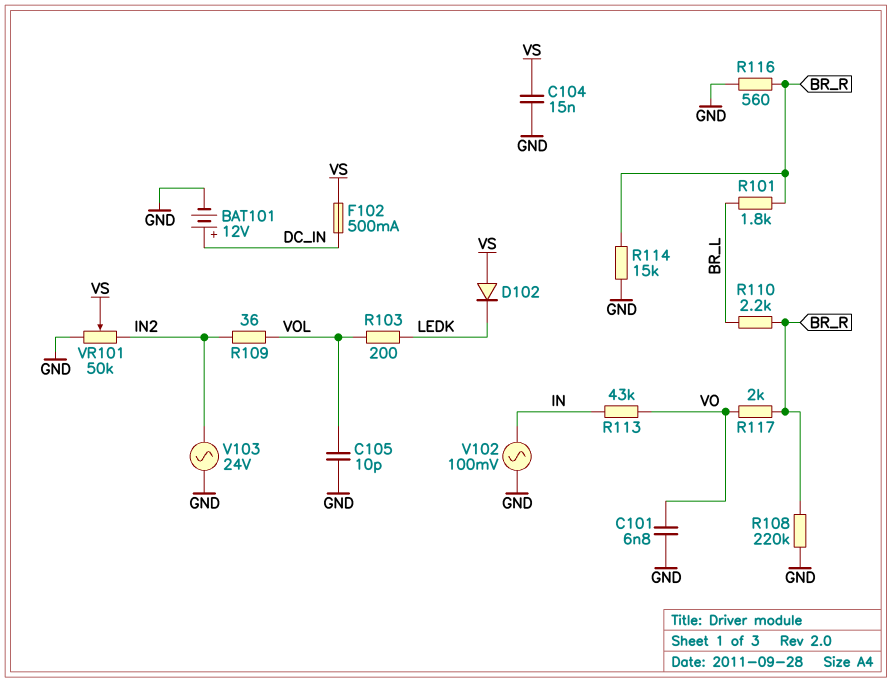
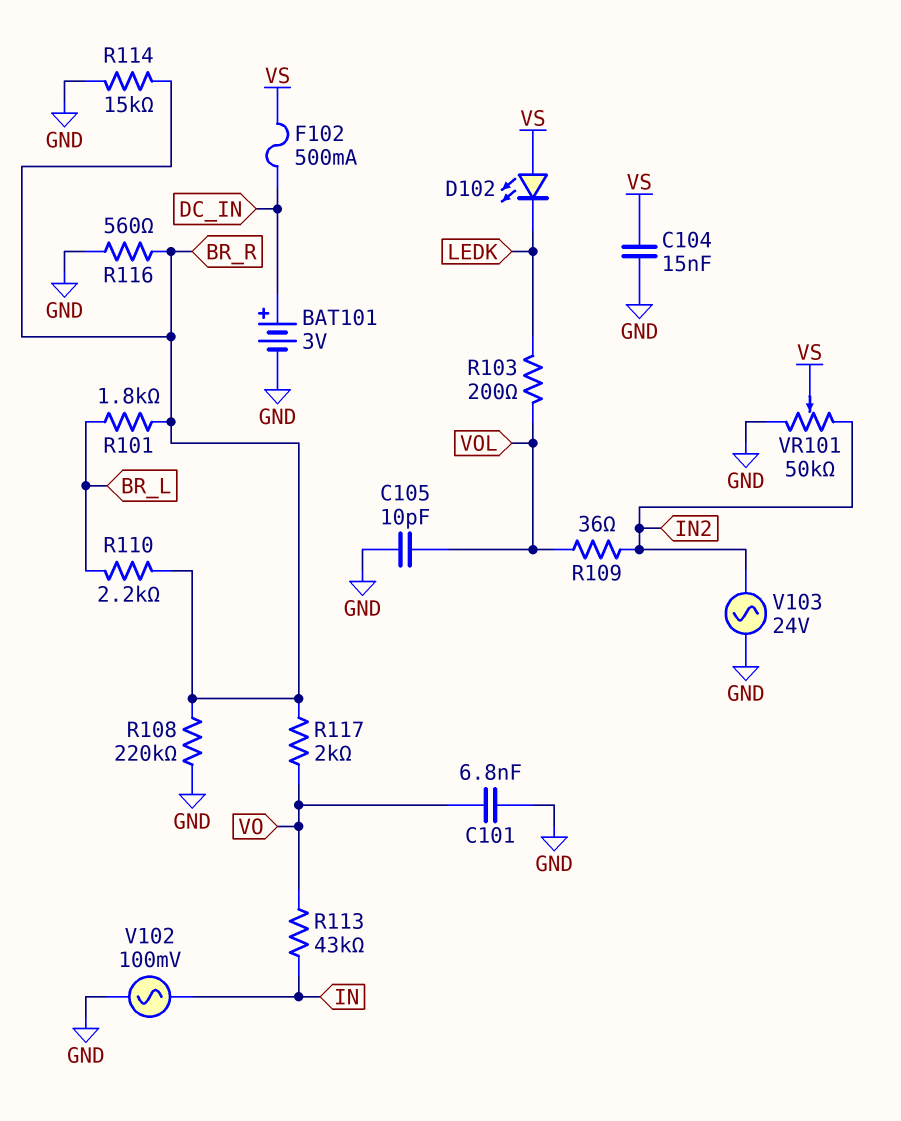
BAT101: 12V (plus DC_IN, minus GND) -> 3V (plus DC_IN, minus GND)
D102: diode (A VS, K LEDK) -> LED (A VS, K LEDK)

